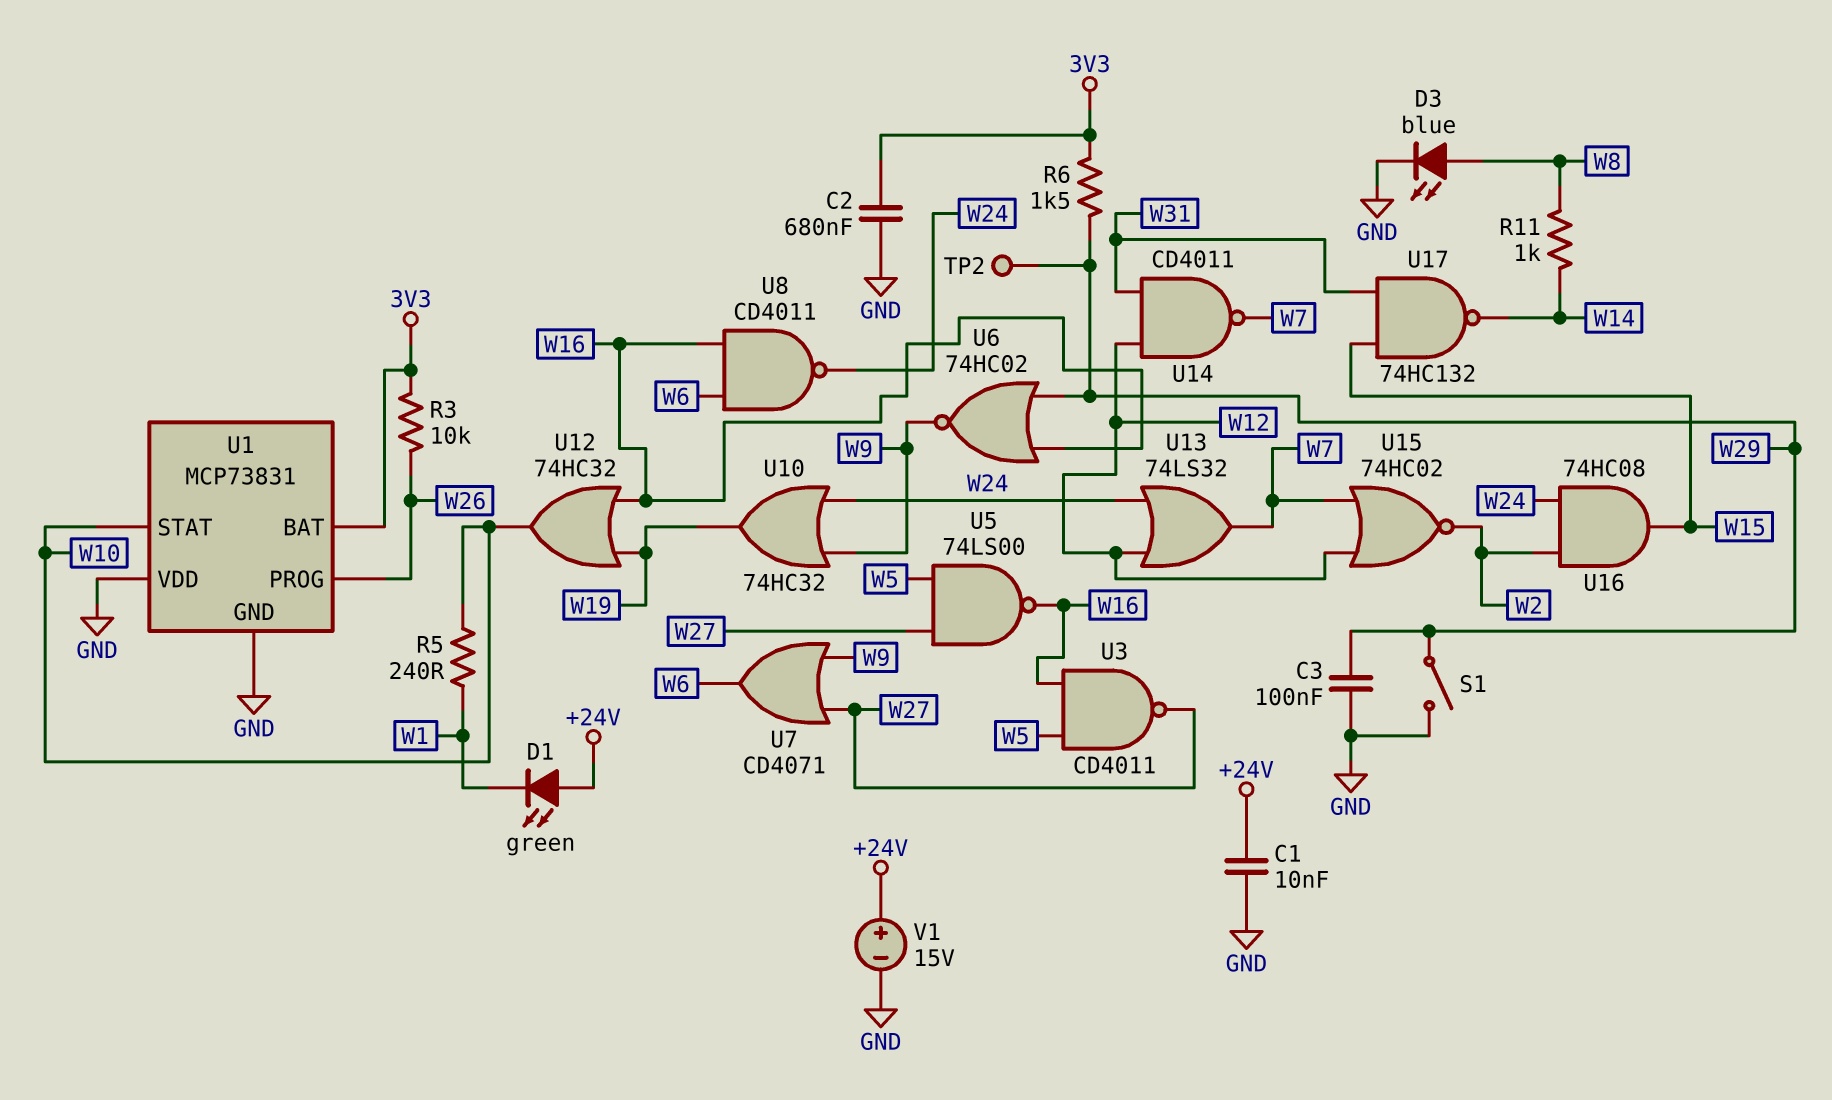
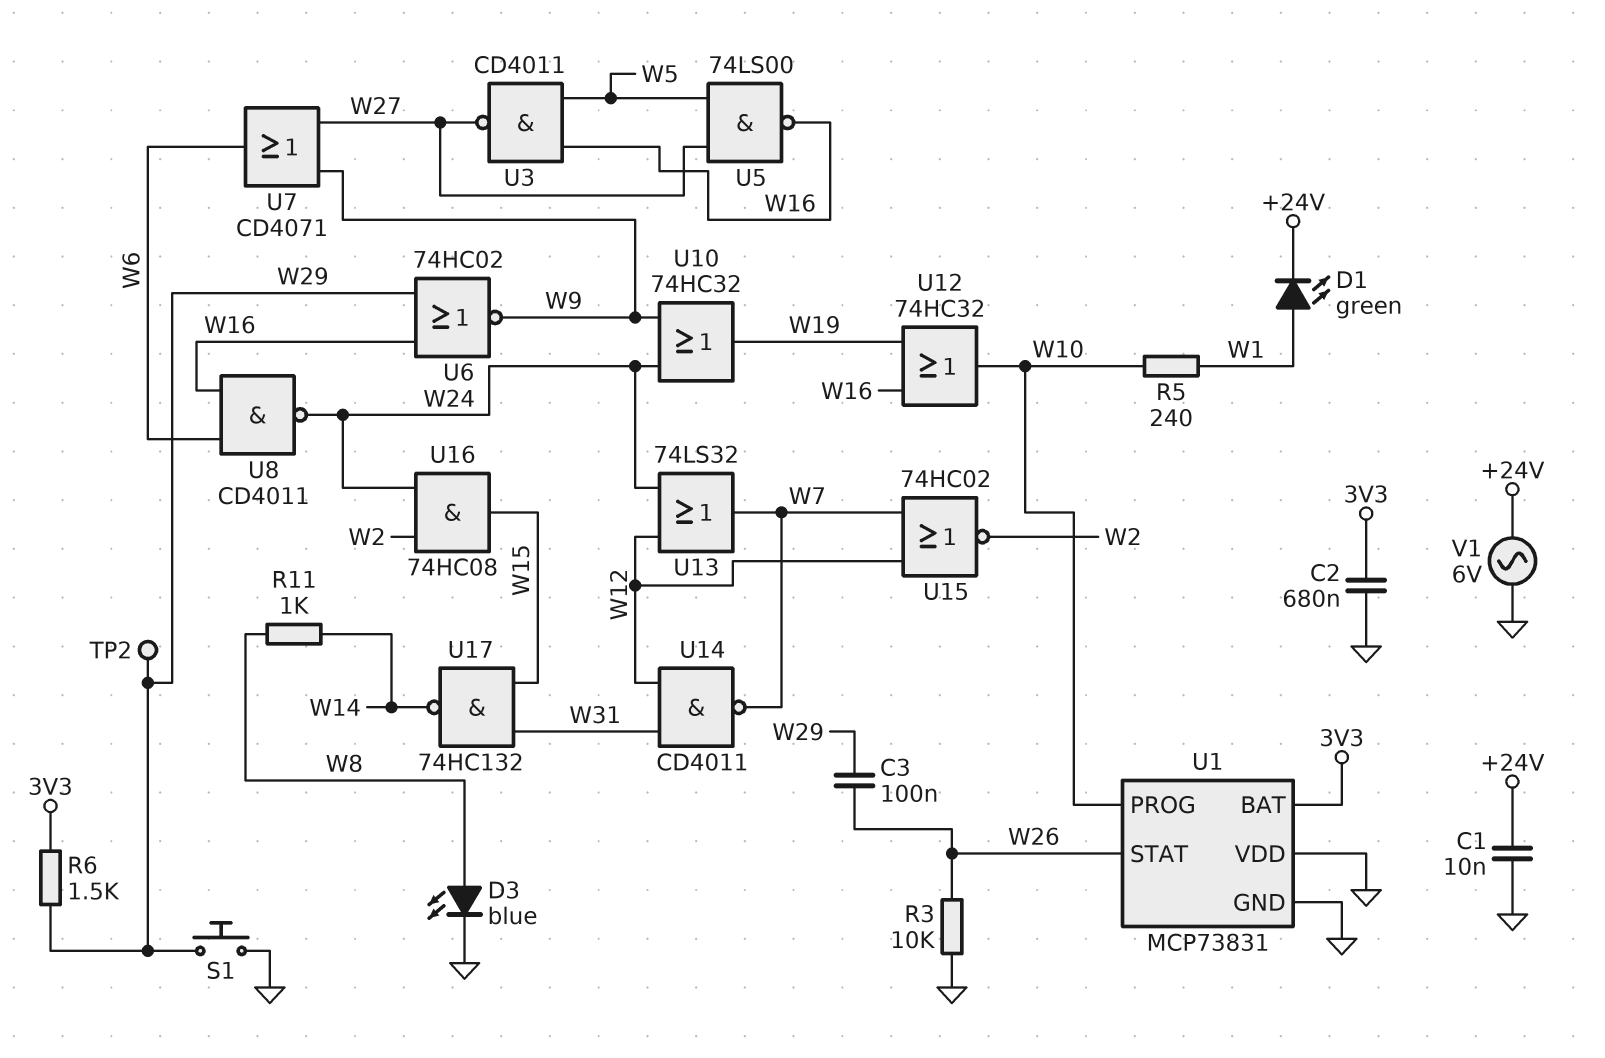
C3: 100nF (GND, W29) -> 100nF (W26, W29)
D1: LED green (A +24V, K W1) -> LED green (A W1, K +24V)
R3: 10k (3V3, W26) -> 10k (GND, W26)
S1: switch (GND, W29) -> button (GND, W29)
U1 pin PROG: W26 -> W10
U1 pin STAT: W10 -> W26
V1: 15V (plus +24V, minus GND) -> AC 6V (+24V, GND)

